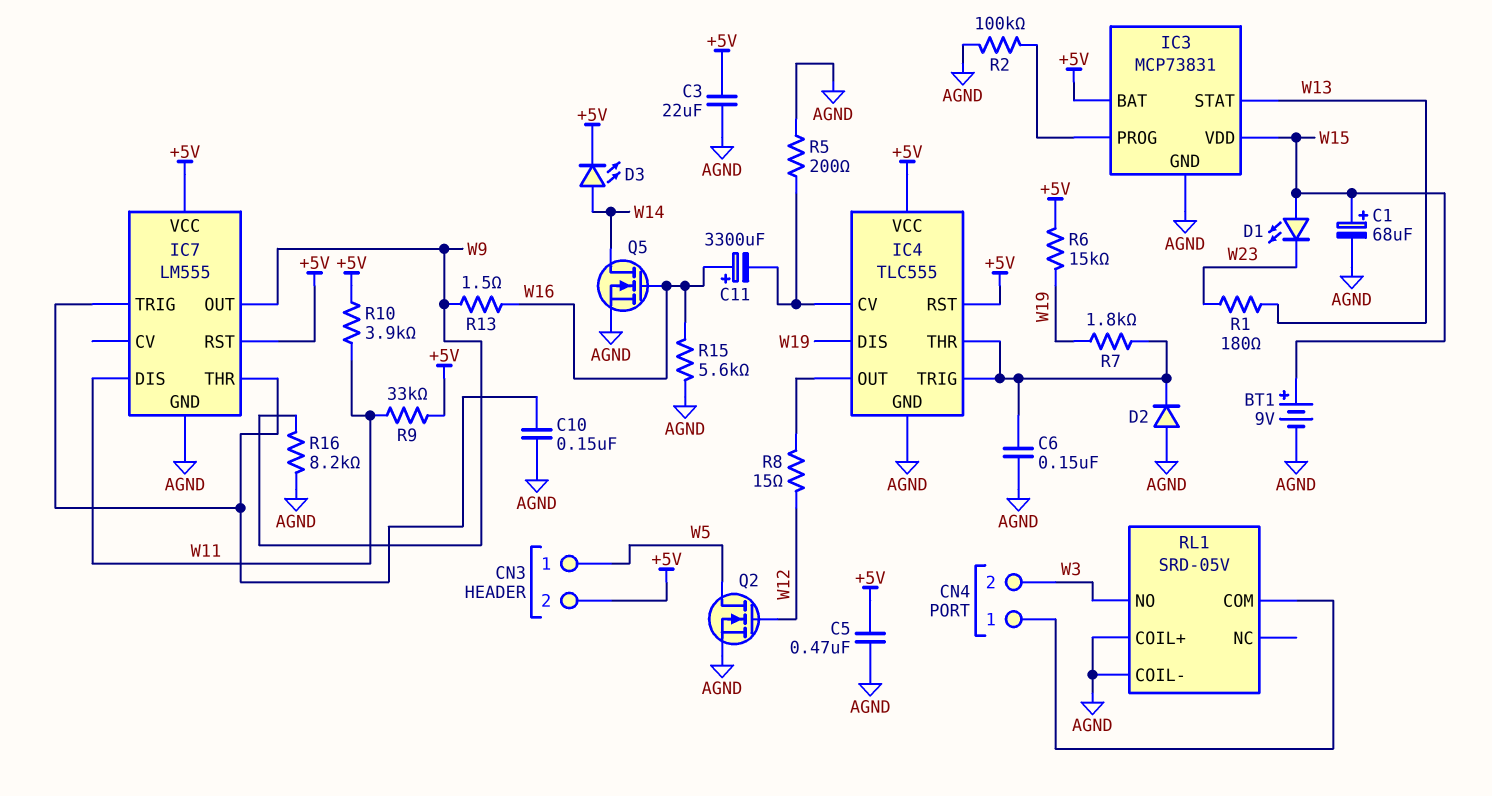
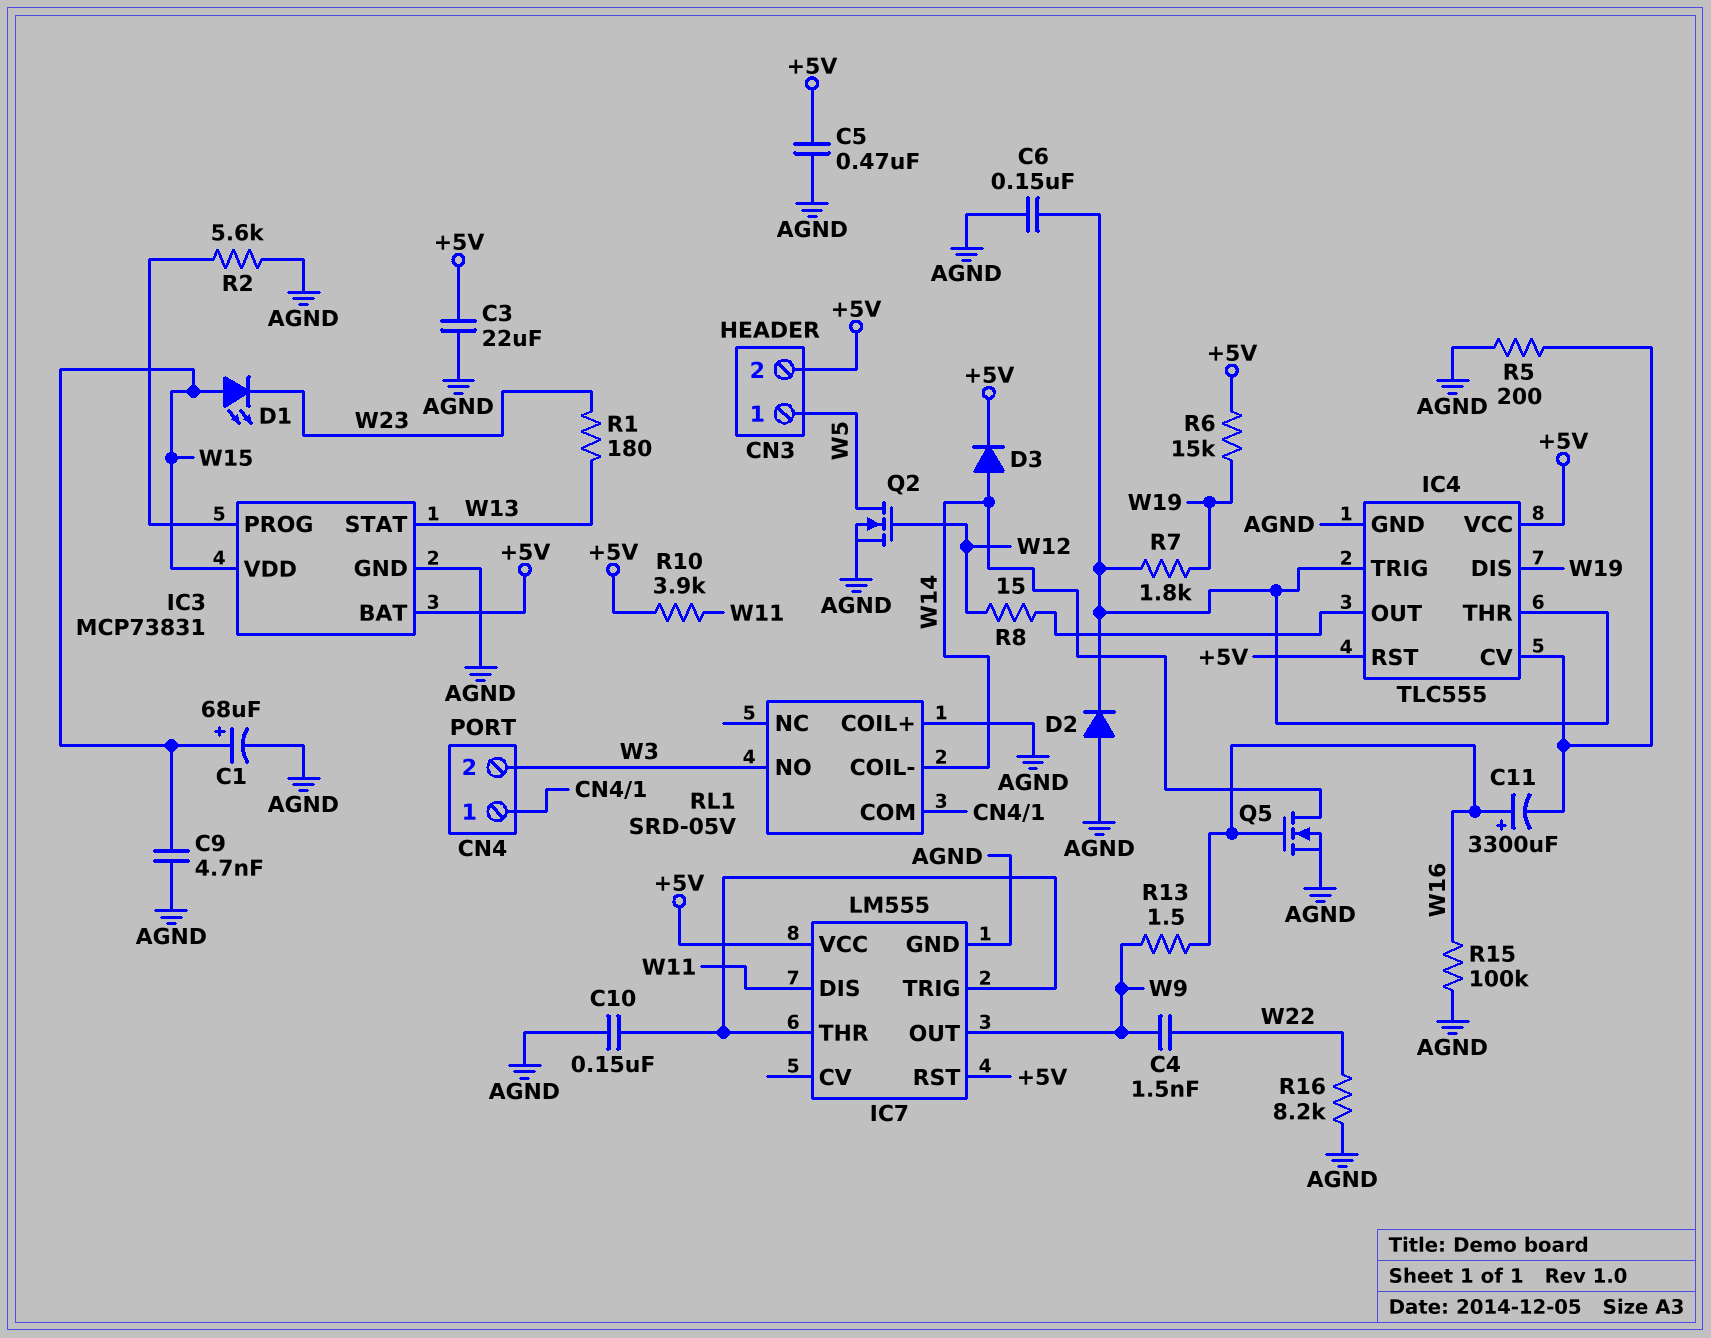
BT1: 9V (plus W15, minus AGND) -> none
C4: none -> 1.5nF (W9, W22)
C9: none -> 4.7nF (AGND, W15)
D3: LED (A W14, K +5V) -> diode (A W14, K +5V)
R2: 100k (AGND, IC3/PROG) -> 5.6k (AGND, IC3/PROG)
R9: 33k (+5V, W11) -> none
R15: 5.6k (AGND, W16) -> 100k (AGND, W16)
R16: 8.2k (AGND, W9) -> 8.2k (AGND, W22)
RL1 pin COIL-: AGND -> W14

